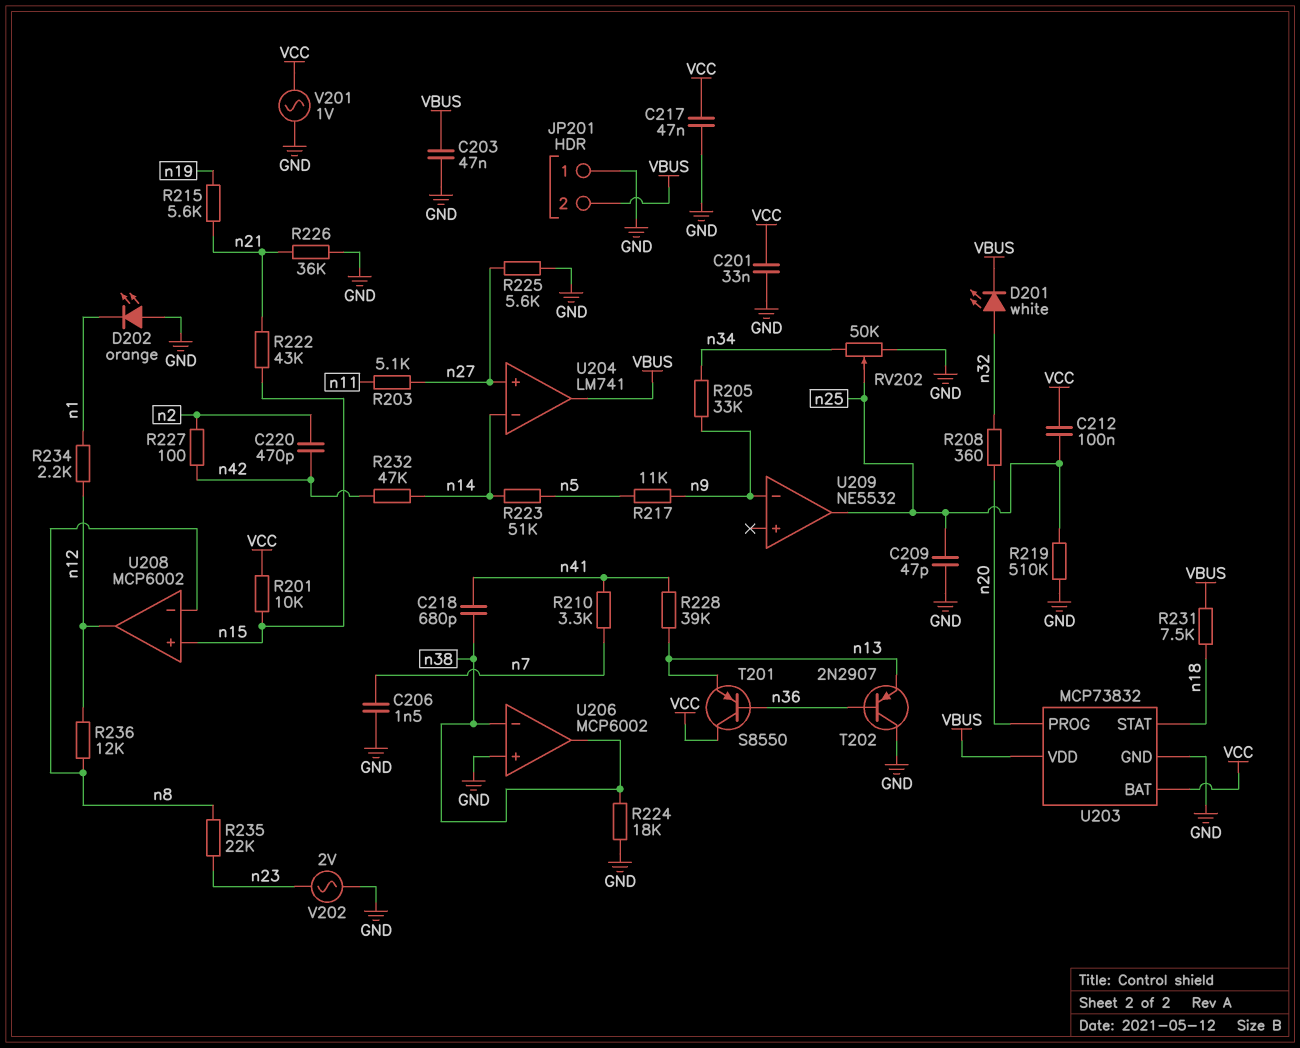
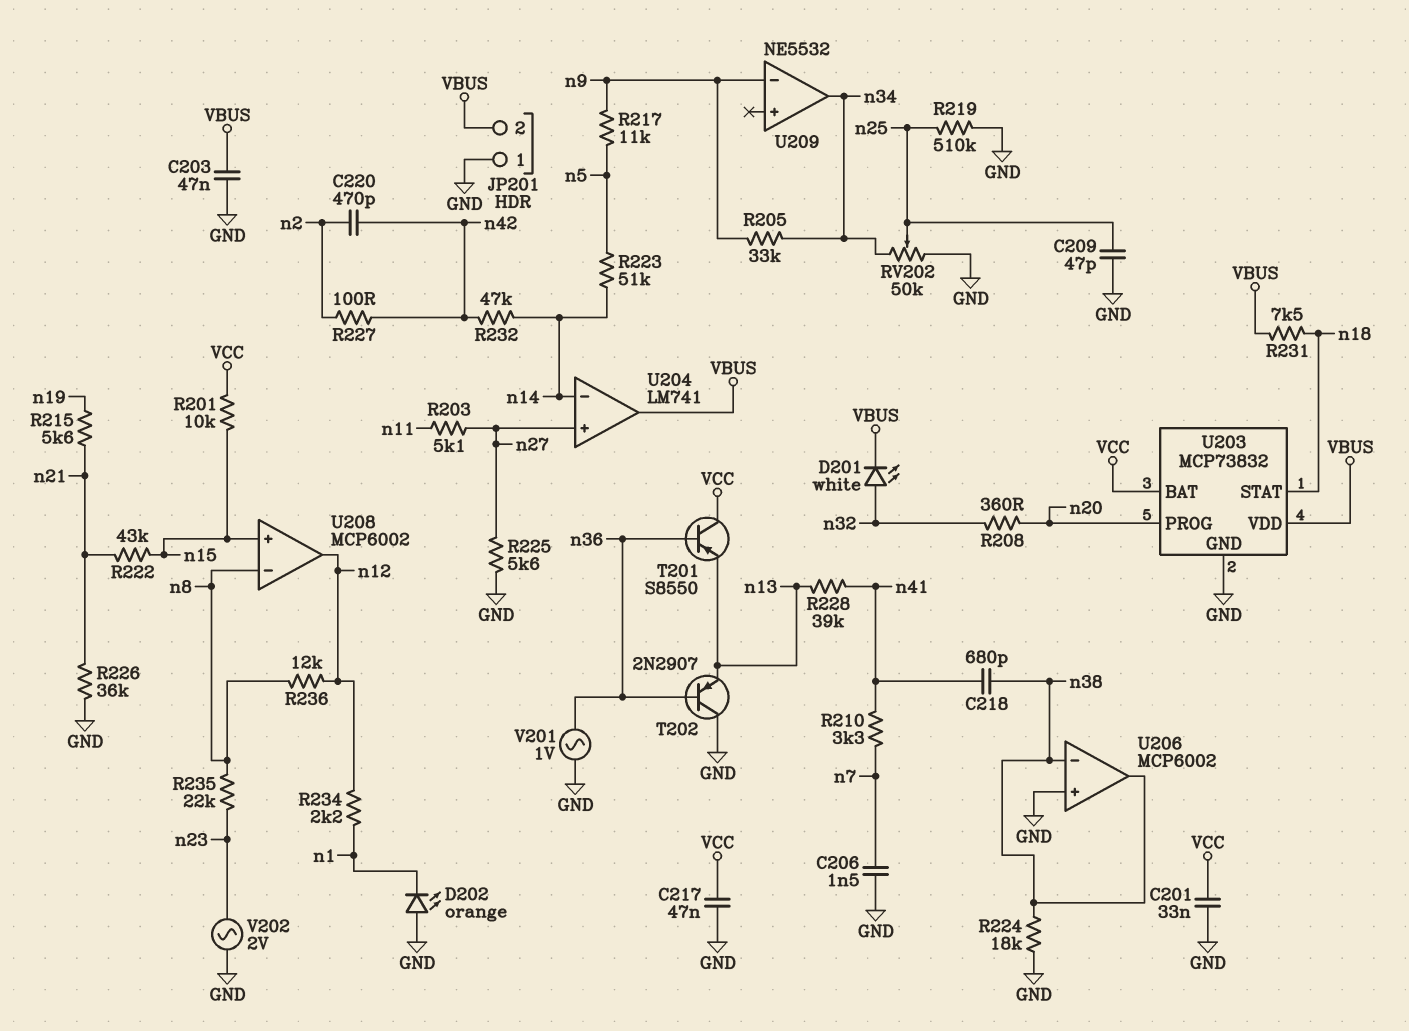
C212: 100nF (VCC, n25) -> none
U209 pin out: n25 -> n34
V201: AC 1V (GND, VCC) -> AC 1V (GND, n36)

